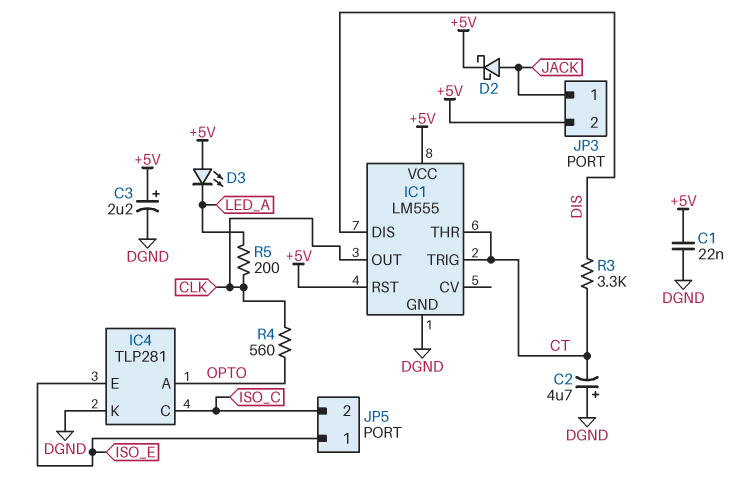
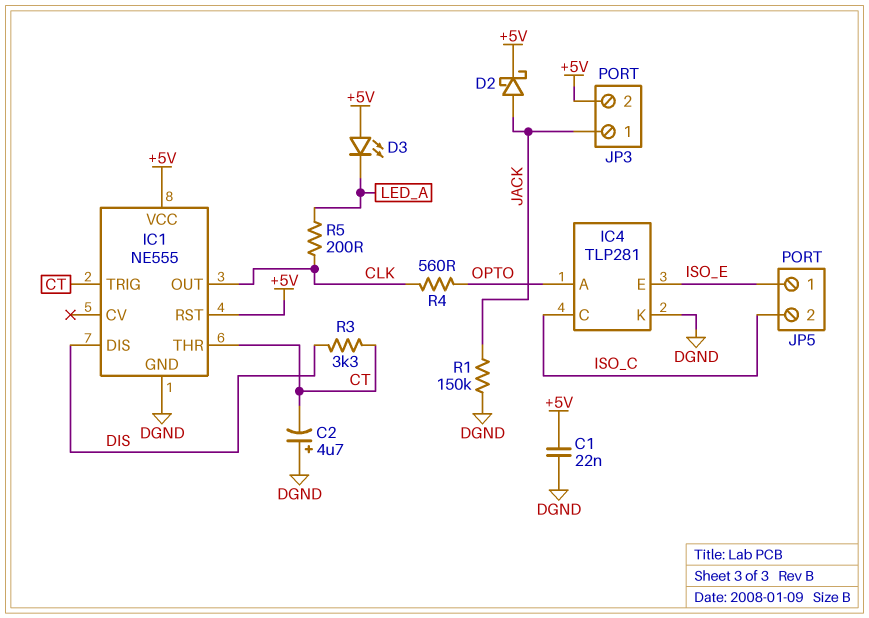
C3: 2.2uF (plus +5V, minus DGND) -> none
IC1: LM555 -> NE555
R1: none -> 150k (DGND, JACK)

